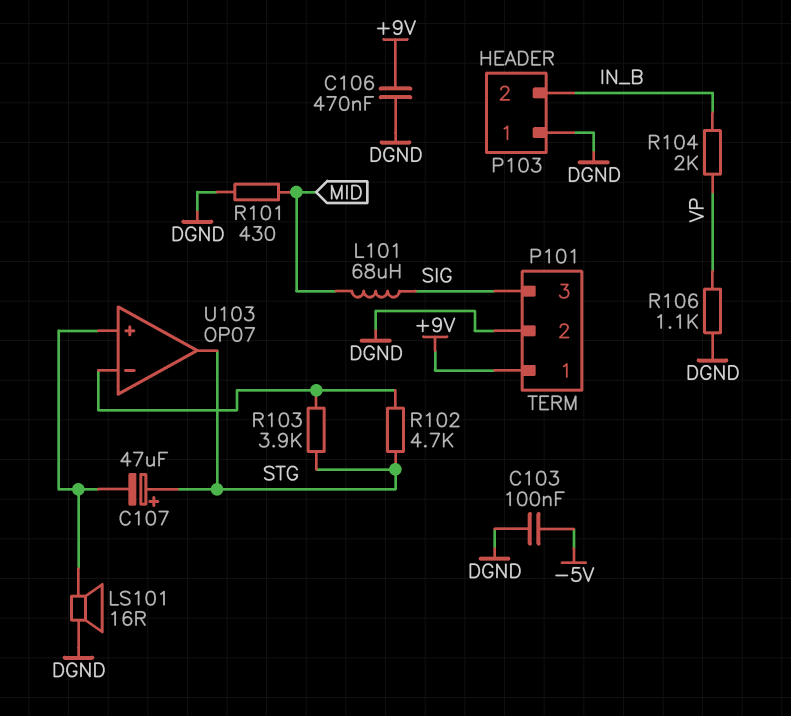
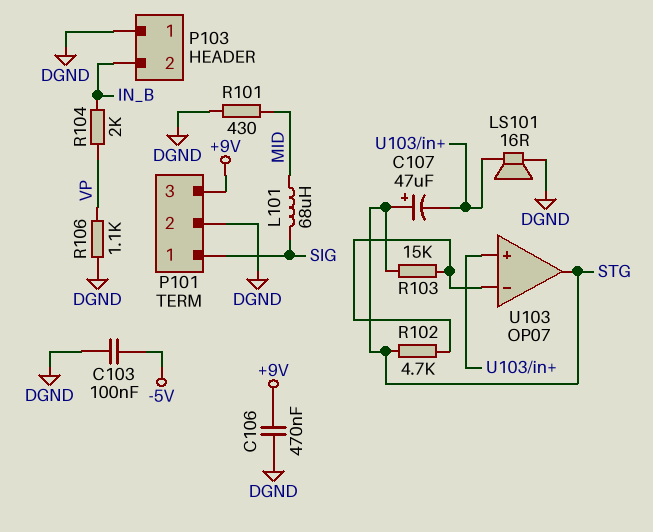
P101 pin 1: +9V -> SIG
P101 pin 3: SIG -> +9V
R103: 3.9k (STG, U103/in-) -> 15k (STG, U103/in-)

